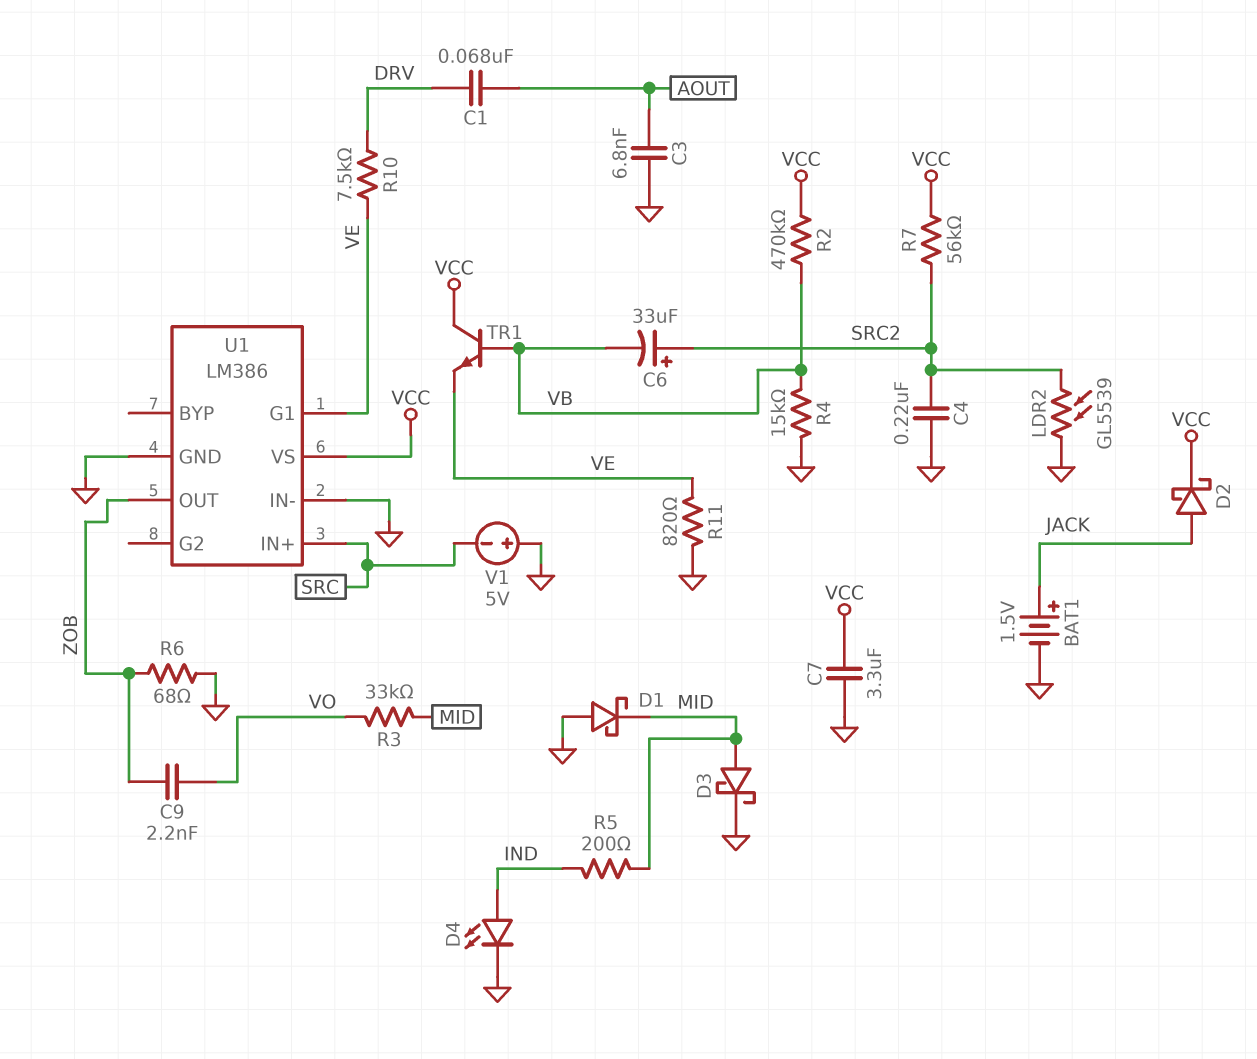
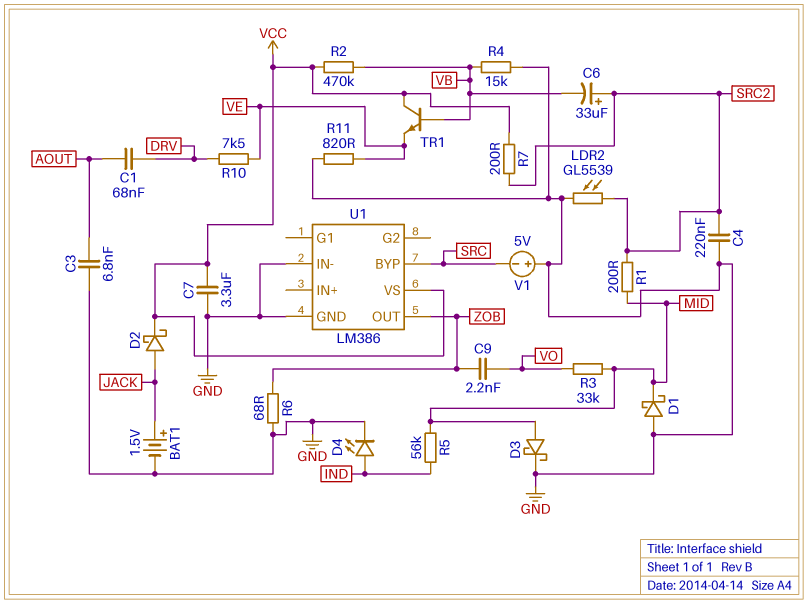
R1: none -> 200 (MID, SRC2)
R5: 200 (IND, MID) -> 56k (IND, MID)
R7: 56k (SRC2, VCC) -> 200 (SRC2, VCC)
U1 pin BYP: none -> SRC
U1 pin G1: VE -> none
U1 pin IN+: SRC -> none

